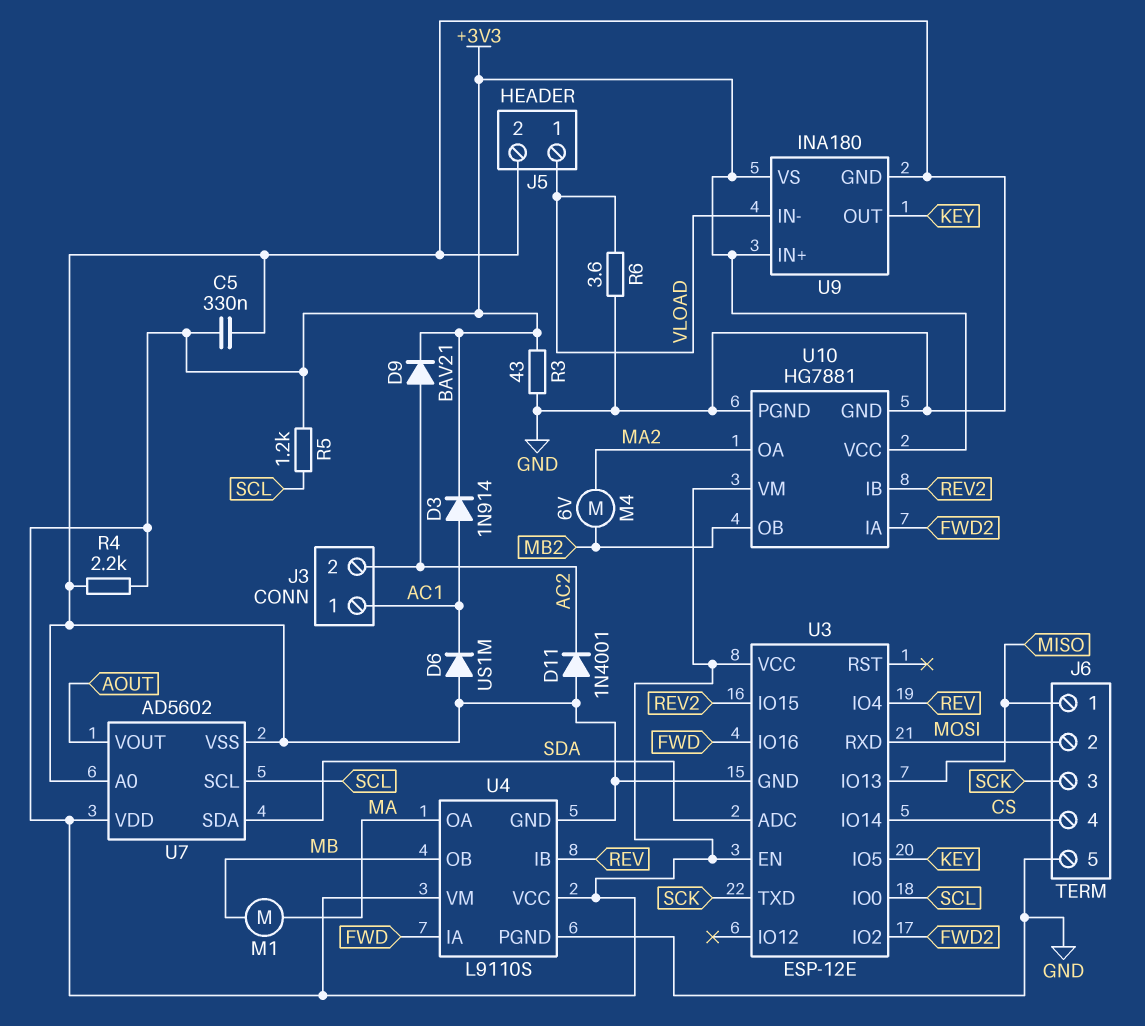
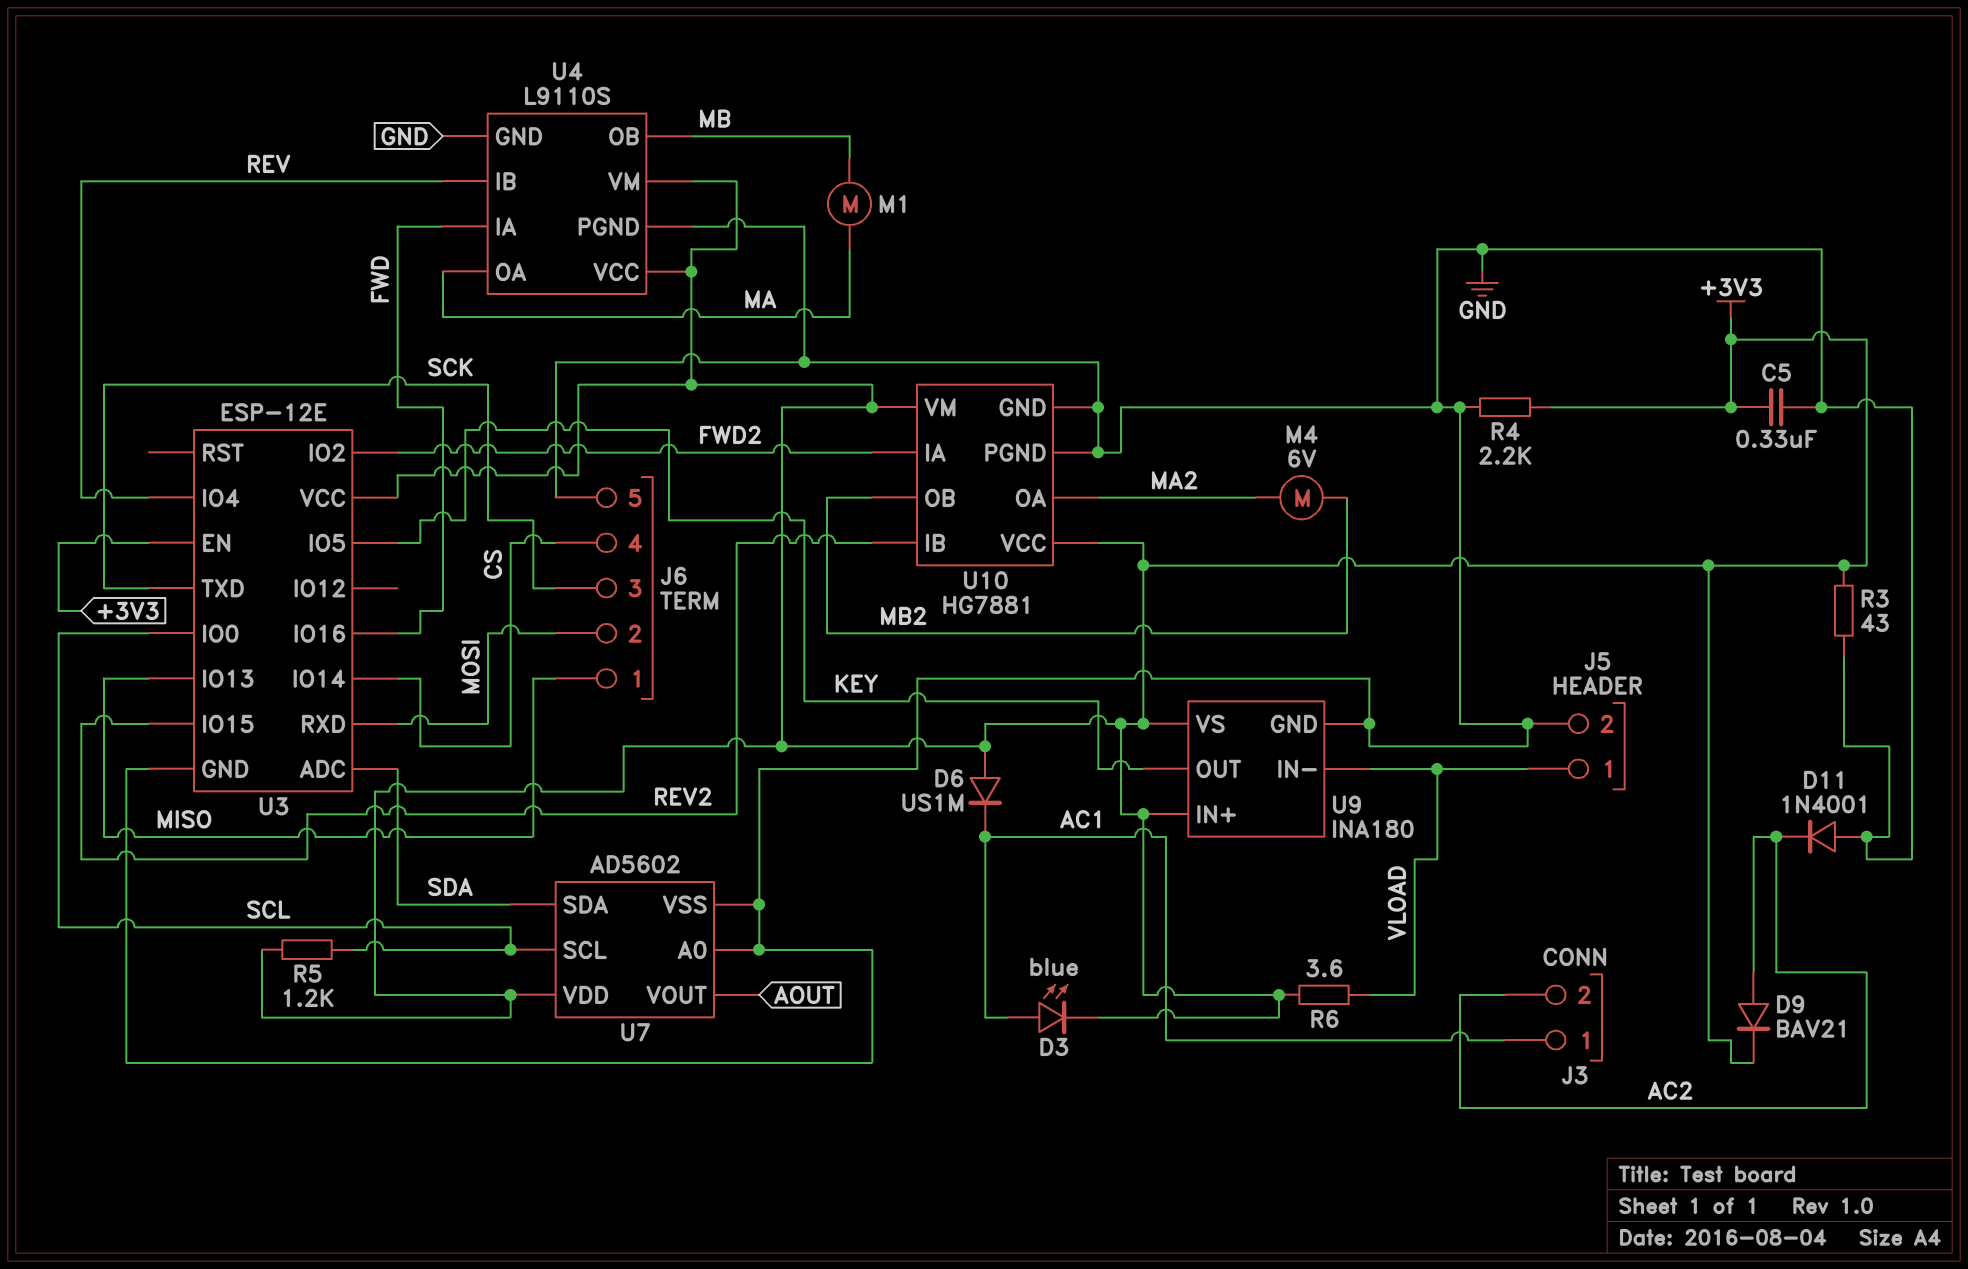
D3: diode 1N914 (A AC1, K +3V3) -> LED blue (A AC1, K +3V3)
D6: diode US1M (A GND, K AC1) -> diode US1M (A +3V3, K AC1)
R6: 3.6 (GND, VLOAD) -> 3.6 (+3V3, VLOAD)

